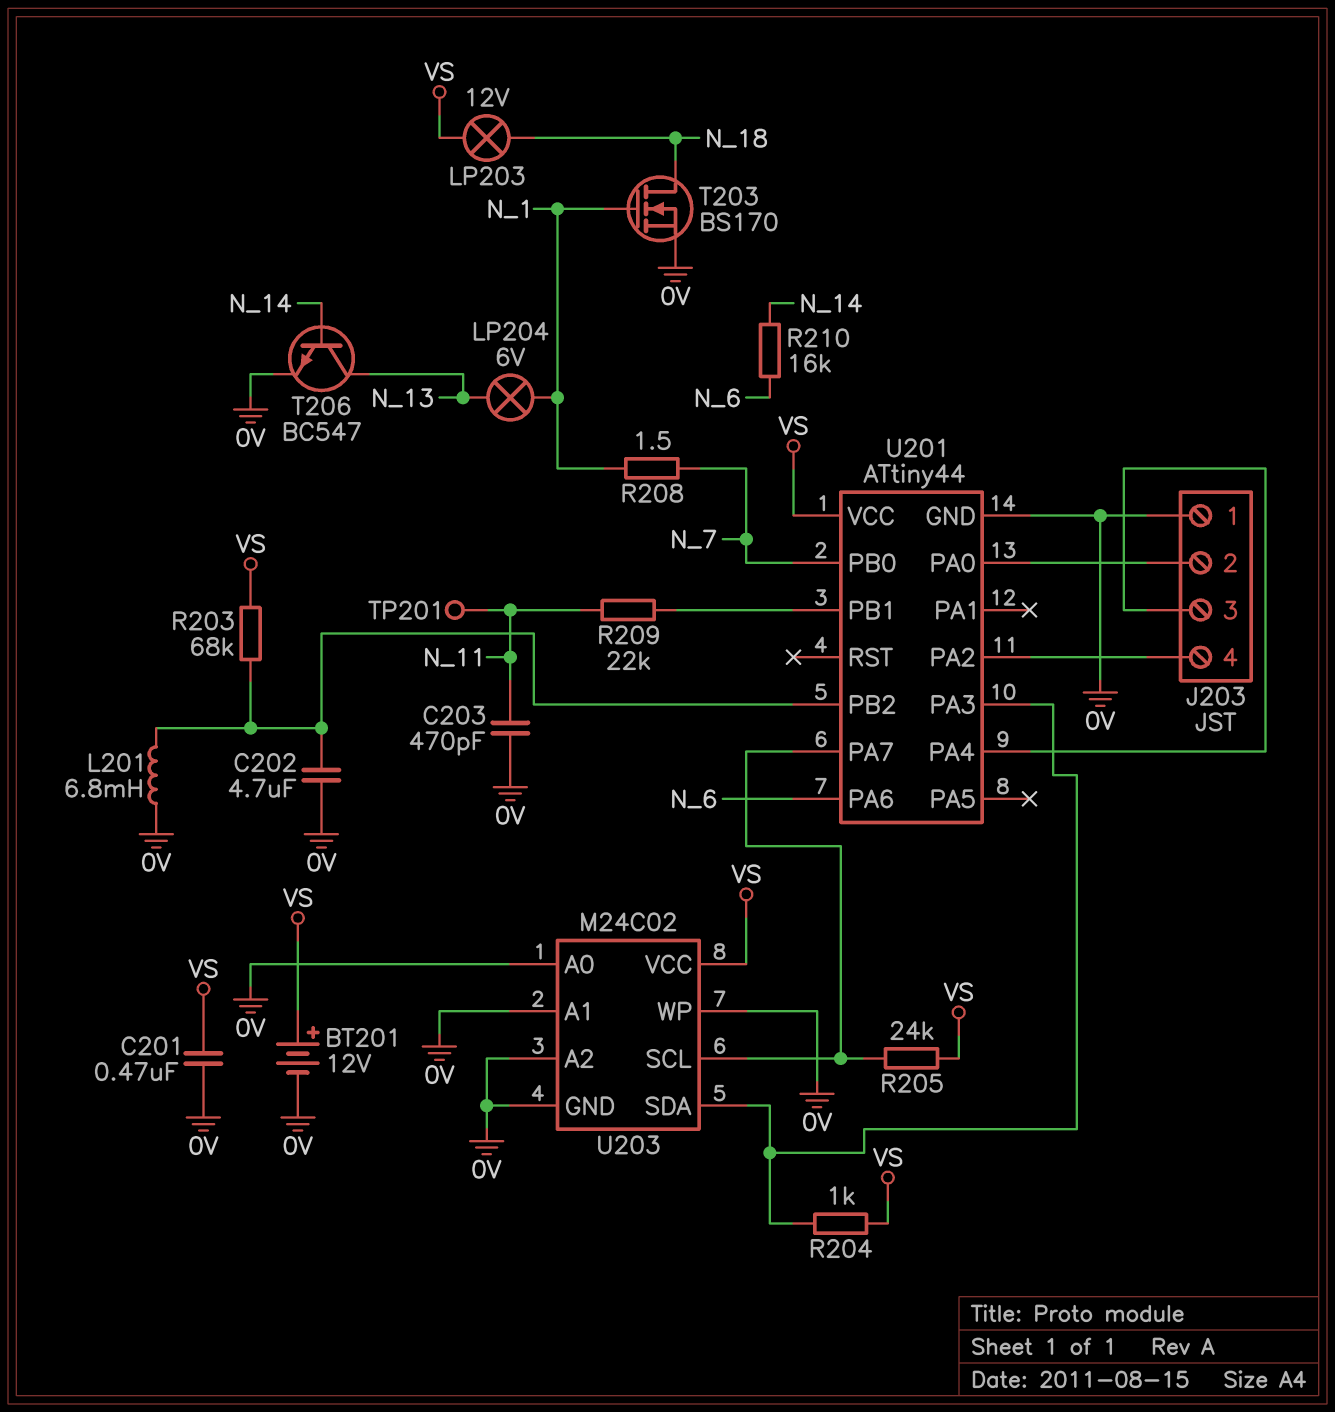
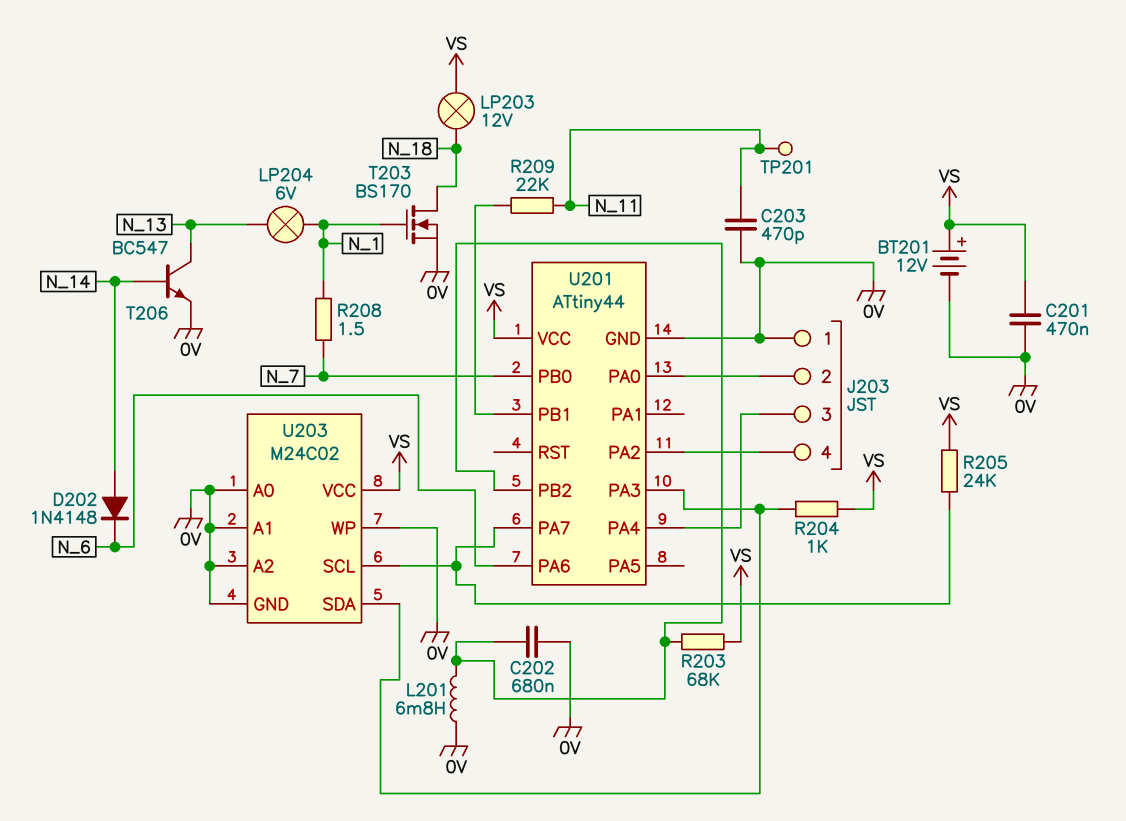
C202: 4.7uF (0V, U201/PB2) -> 680nF (0V, U201/PB2)
D202: none -> diode 1N4148 (A N_14, K N_6)
R210: 16k (N_6, N_14) -> none

